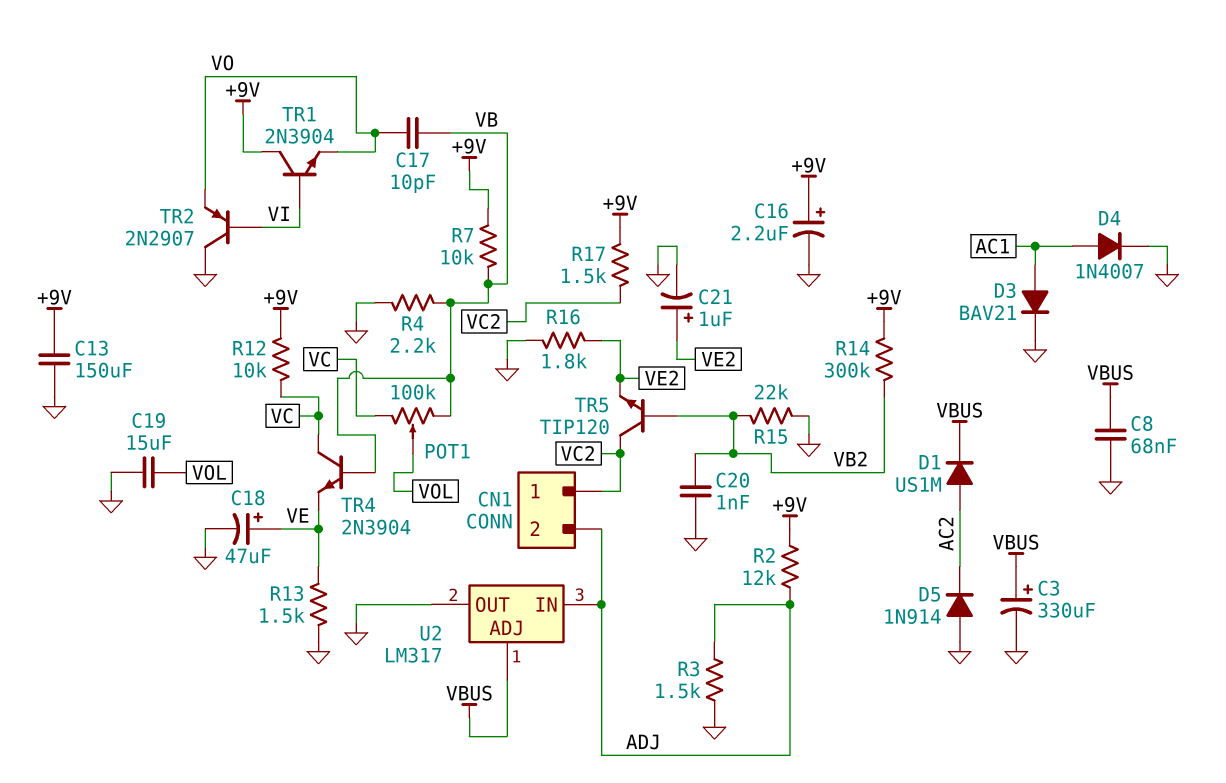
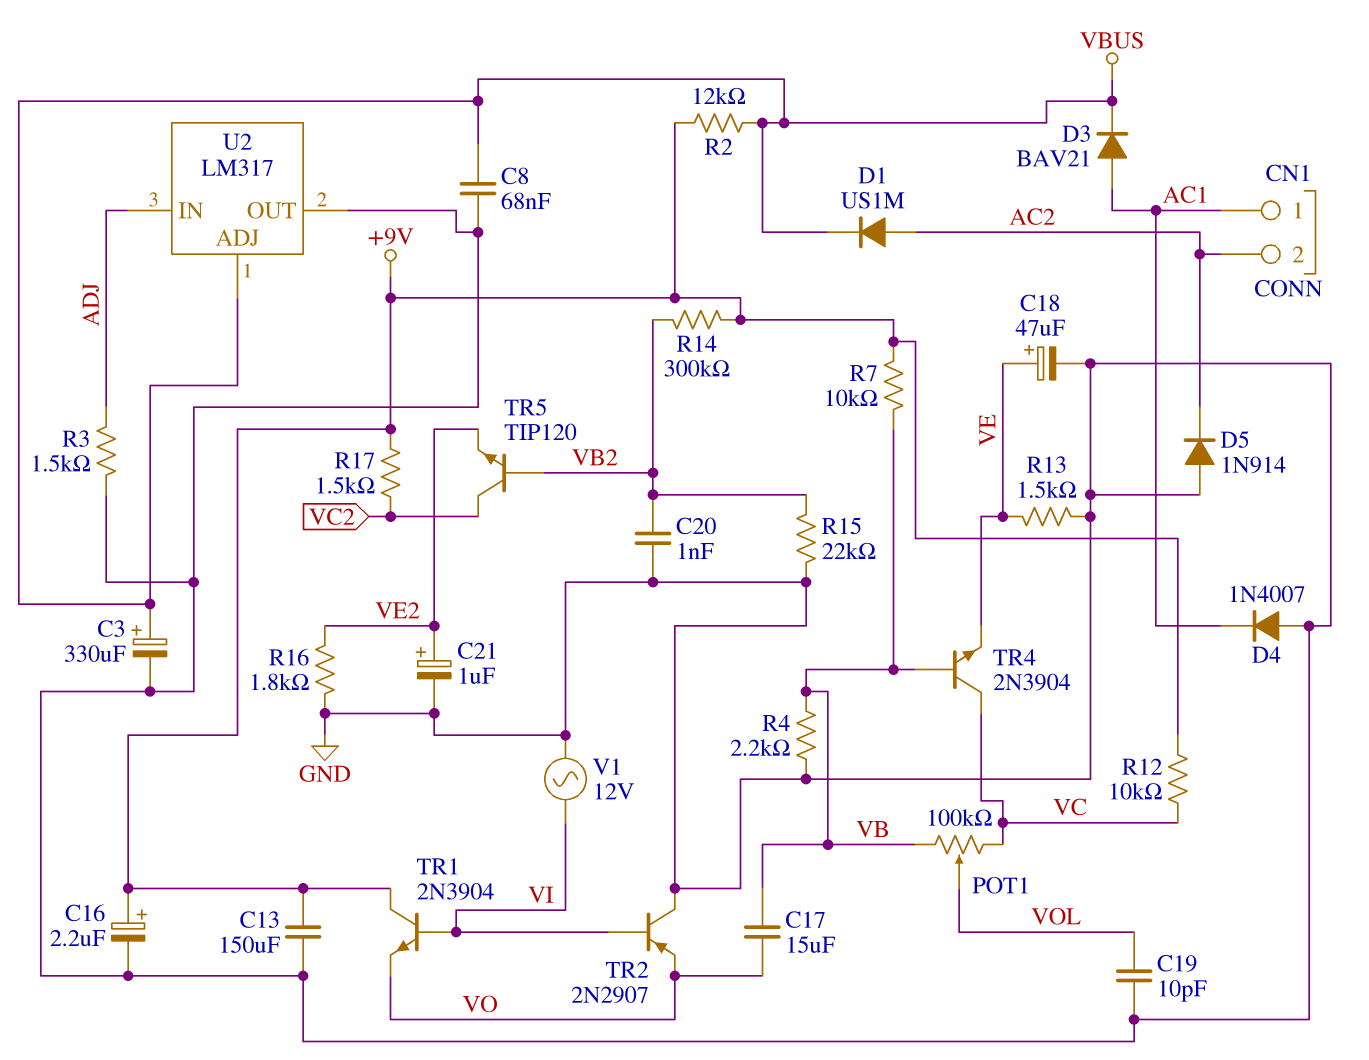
C17: 10pF (VB, VO) -> 15uF (VB, VO)
C19: 15uF (GND, VOL) -> 10pF (GND, VOL)
CN1 pin 1: VC2 -> AC1
CN1 pin 2: ADJ -> AC2
D3: diode BAV21 (A AC1, K GND) -> diode BAV21 (A AC1, K VBUS)
D4: diode 1N4007 (A AC1, K GND) -> diode 1N4007 (A GND, K AC1)
R2: 12k (+9V, ADJ) -> 12k (+9V, VBUS)
V1: none -> AC 12V (GND, VI)

